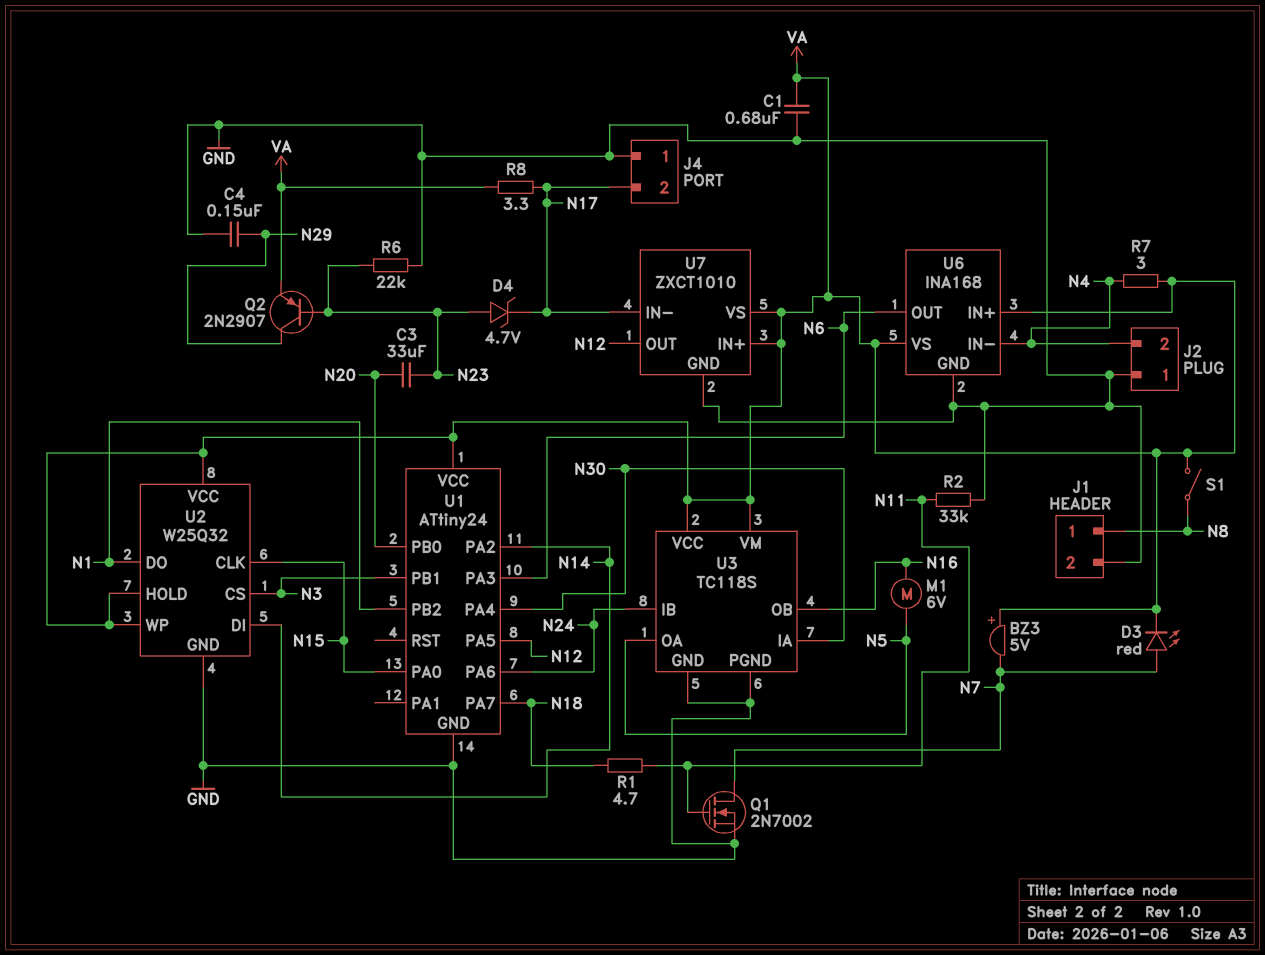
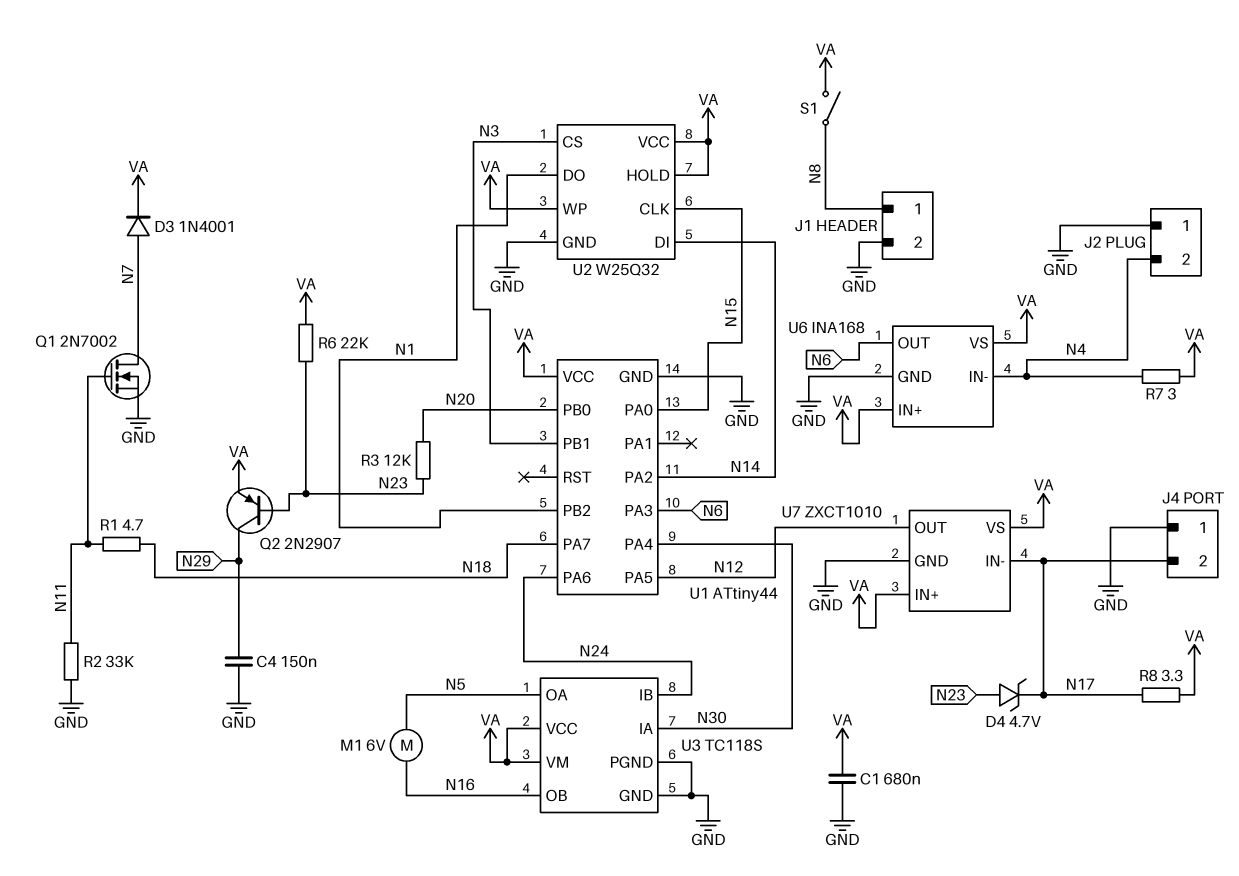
BZ3: buzzer 5V (plus VA, minus N7) -> none
C3: 33uF (N20, N23) -> none
D3: LED red (A N7, K VA) -> diode 1N4001 (A N7, K VA)
R3: none -> 12k (N20, N23)
R6: 22k (GND, N23) -> 22k (N23, VA)
U1: ATtiny24 -> ATtiny44

